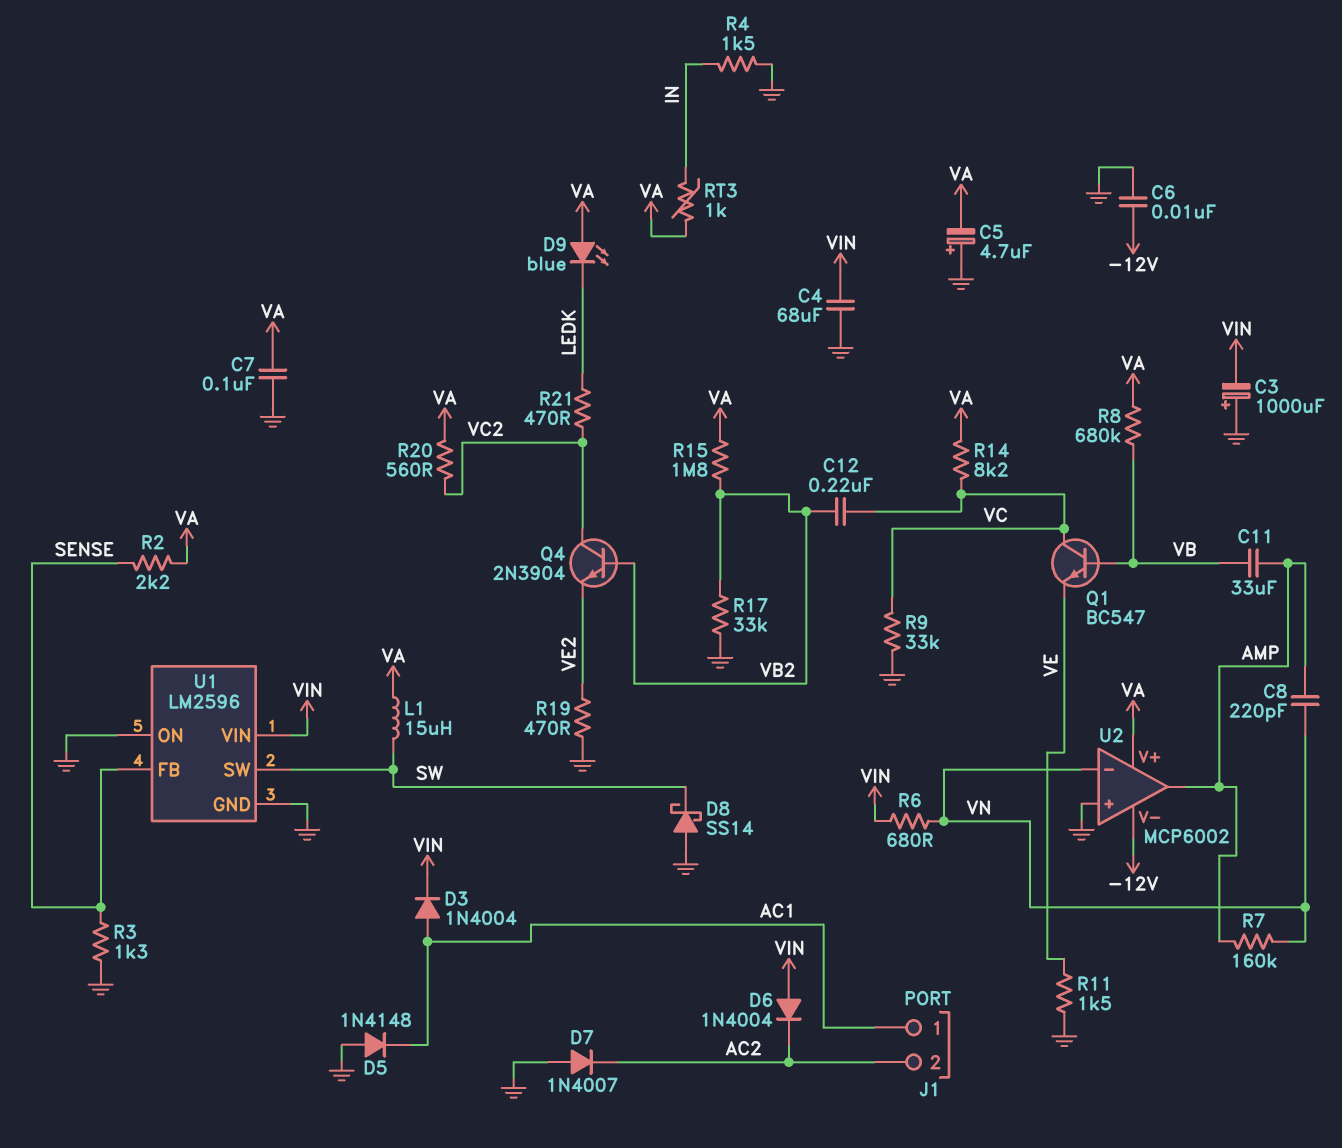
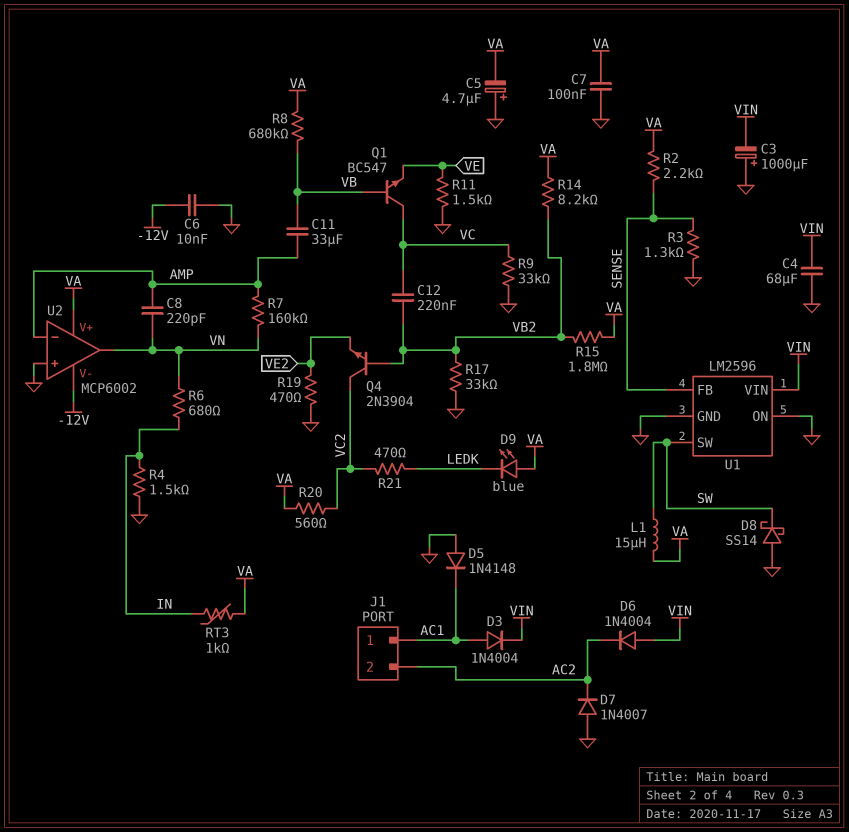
R6: 680 (VIN, VN) -> 680 (IN, VN)
R14: 8.2k (VA, VC) -> 8.2k (VA, VB2)
U2 pin in-: VN -> AMP
U2 pin out: AMP -> VN

